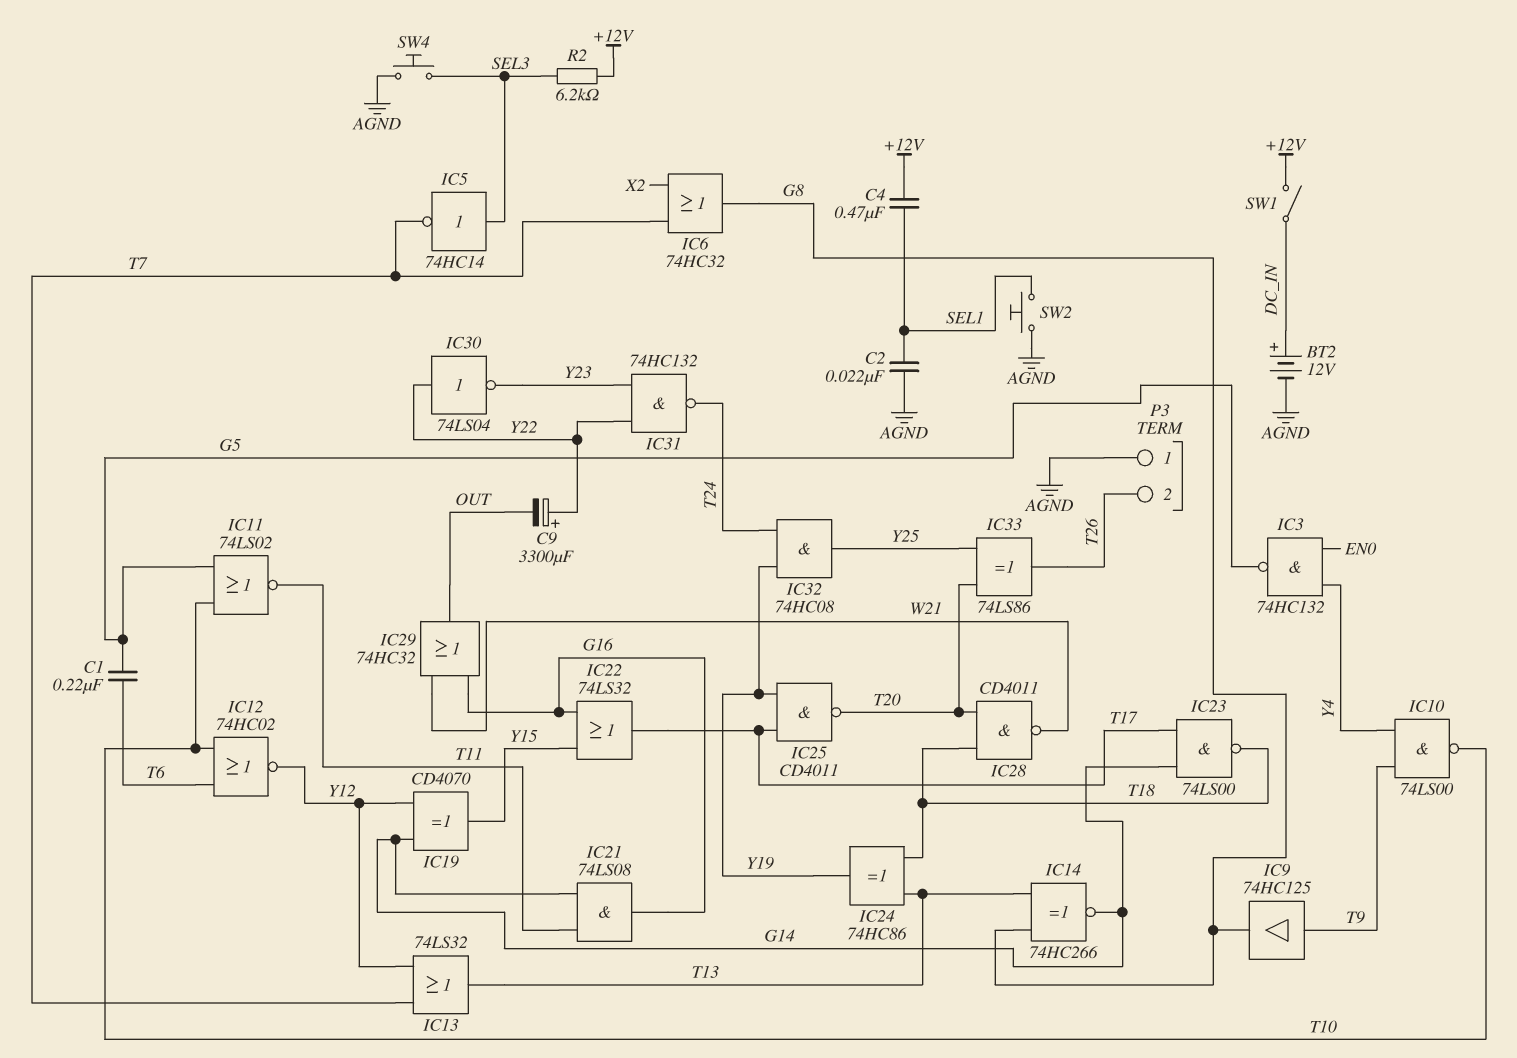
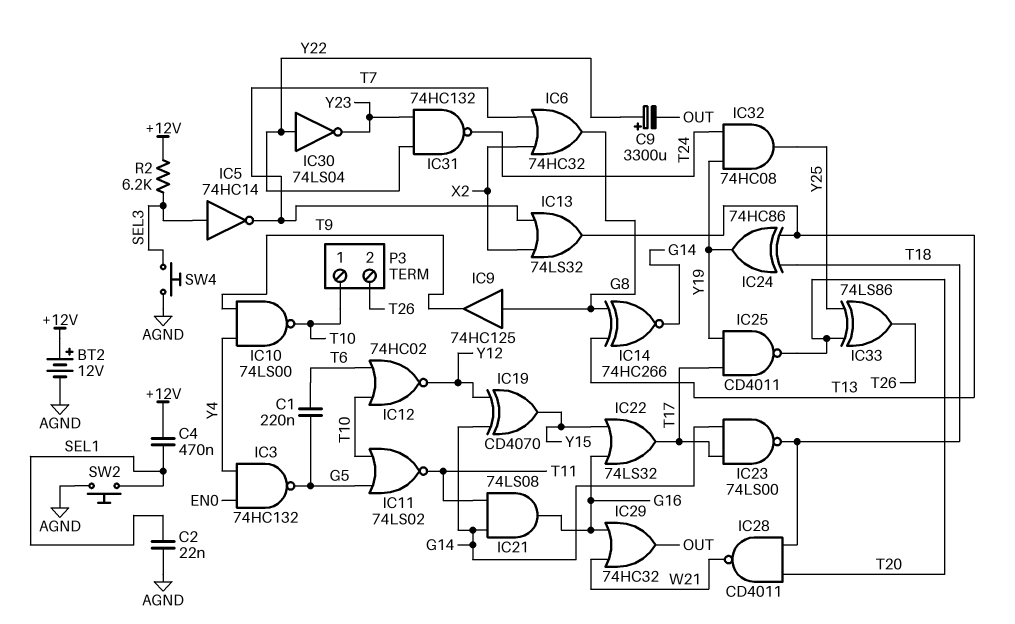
BT2: 12V (plus DC_IN, minus AGND) -> 12V (plus +12V, minus AGND)
IC9: buffer 74HC125 (in T9, out G8) -> buffer 74HC125 (in G8, out T9)
IC13: OR 74LS32 (in T7, in Y12, out T13) -> OR 74LS32 (in T7, in X2, out T13)
P3 pin 1: AGND -> T10
SW1: switch (+12V, DC_IN) -> none

